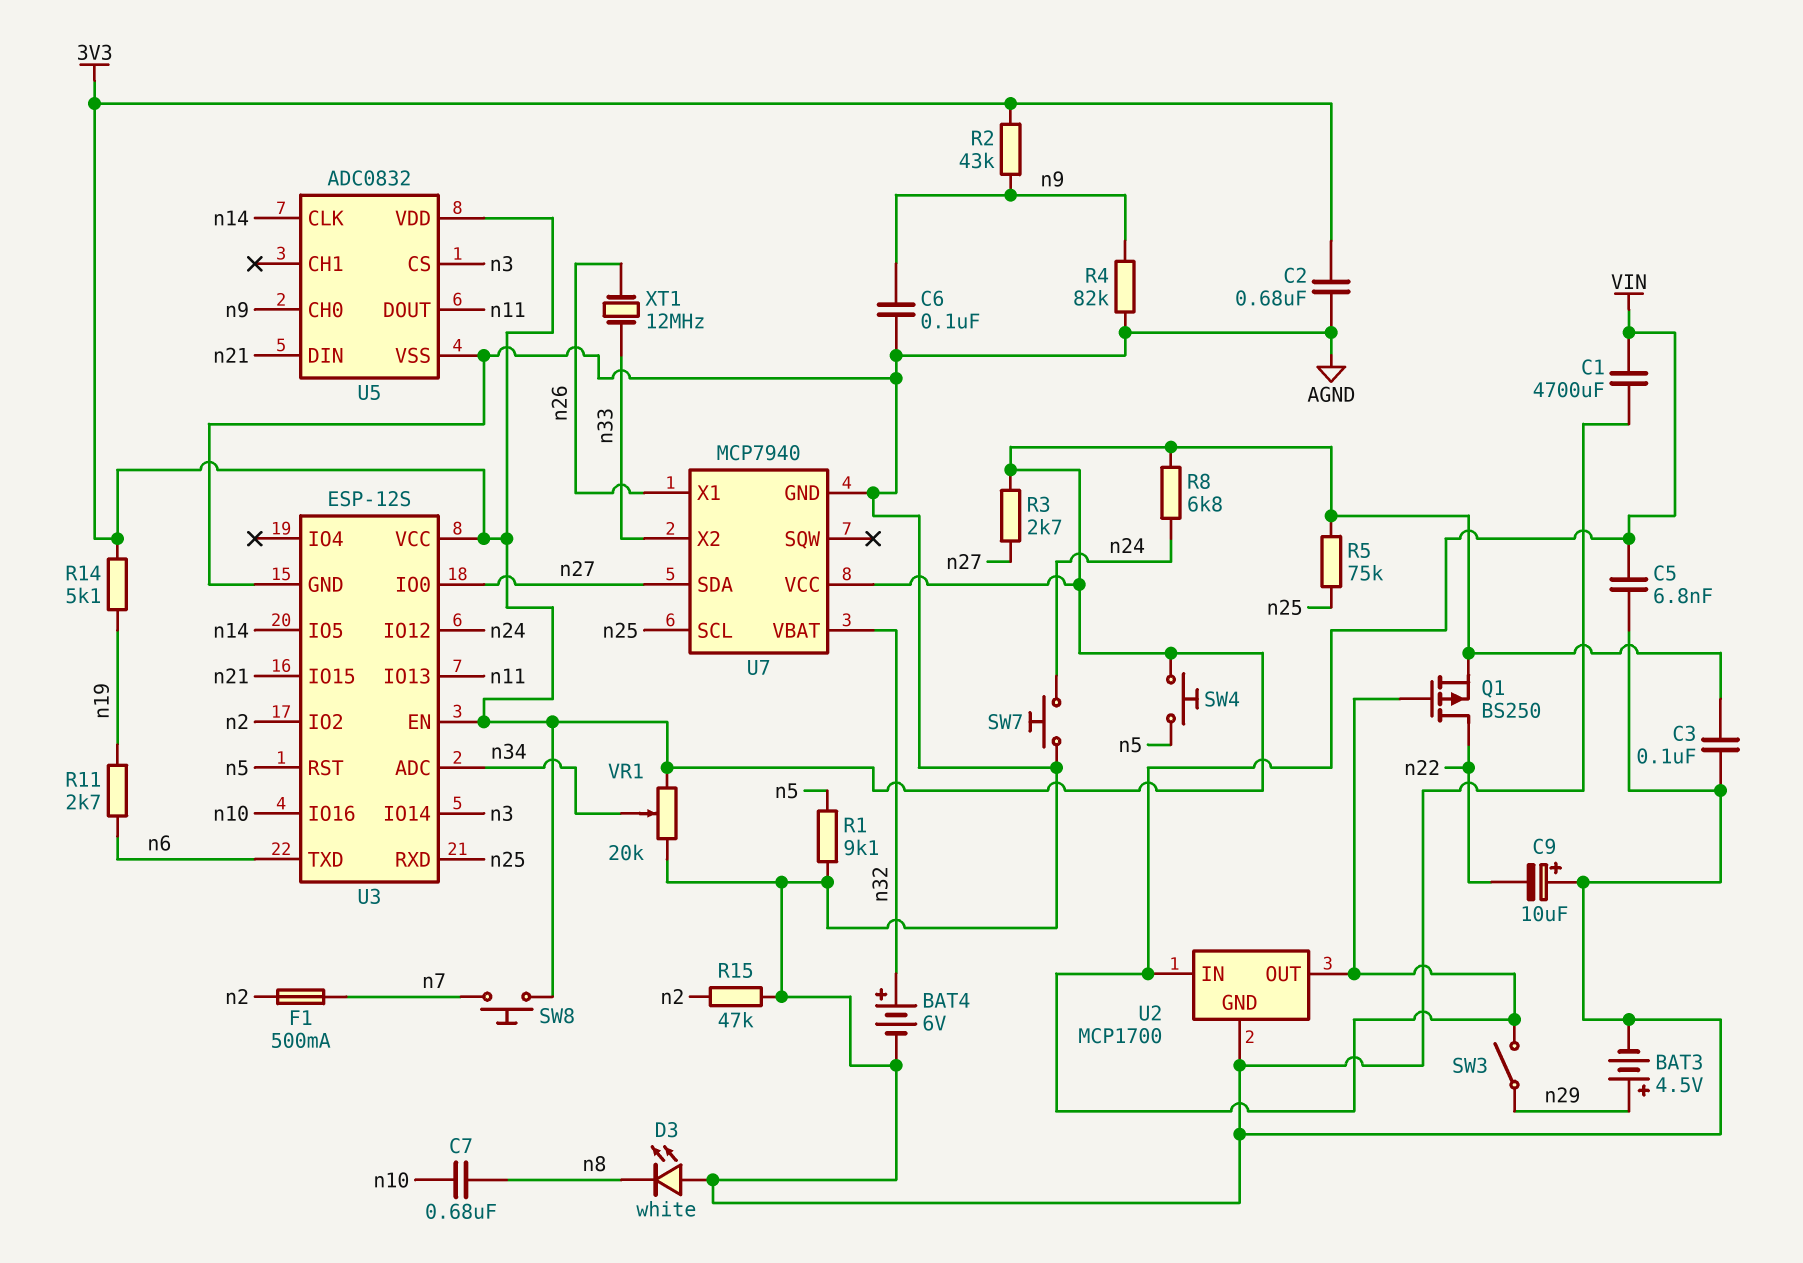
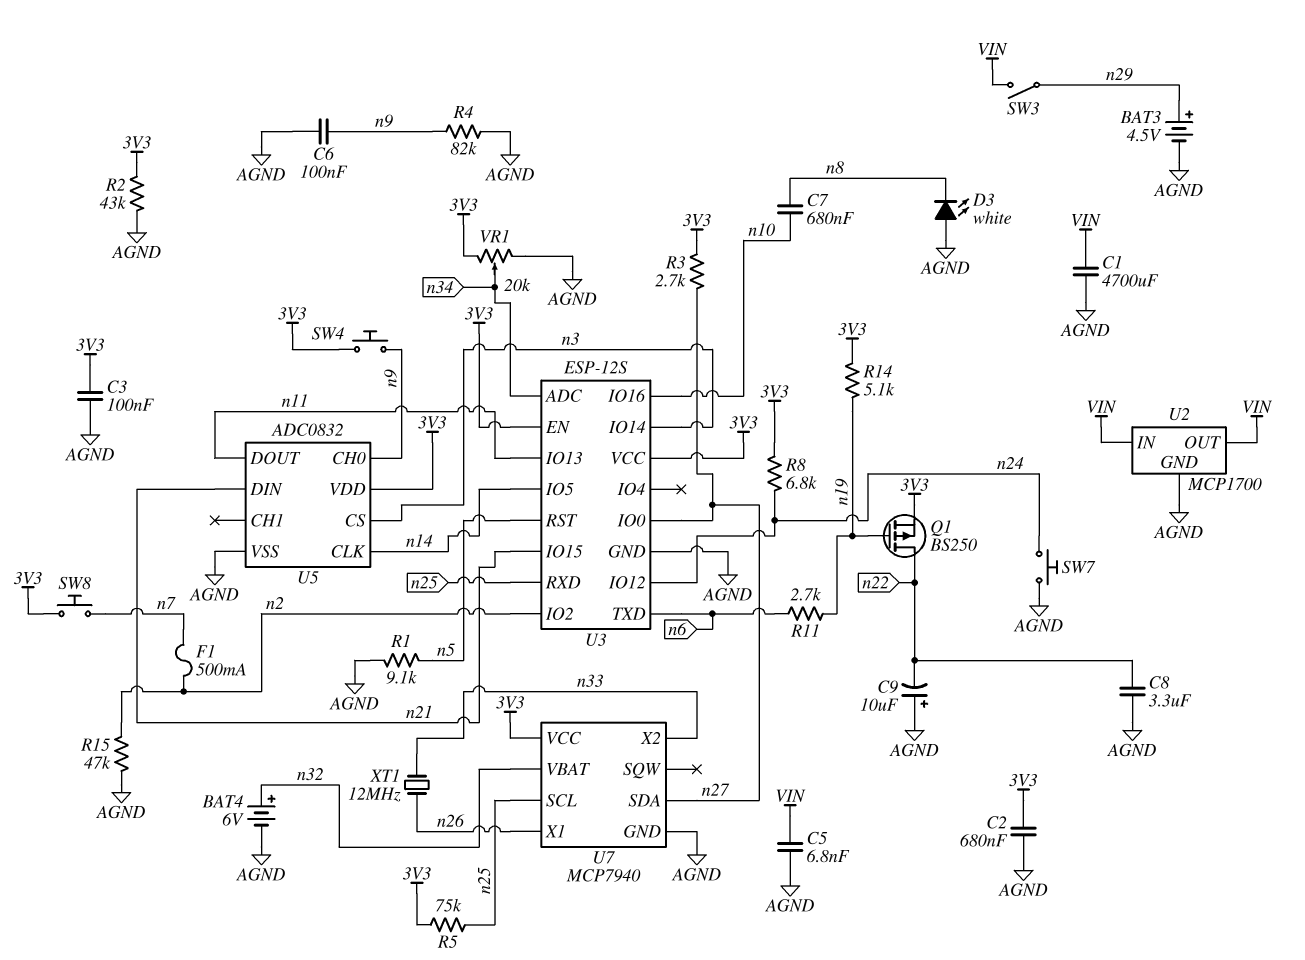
C8: none -> 3.3uF (AGND, n22)
Q1: PMOS BS250 (G VIN, D n22, S 3V3) -> PMOS BS250 (G n19, D n22, S 3V3)
R2: 43k (3V3, n9) -> 43k (3V3, AGND)
SW4: button (3V3, n5) -> button (3V3, n9)

